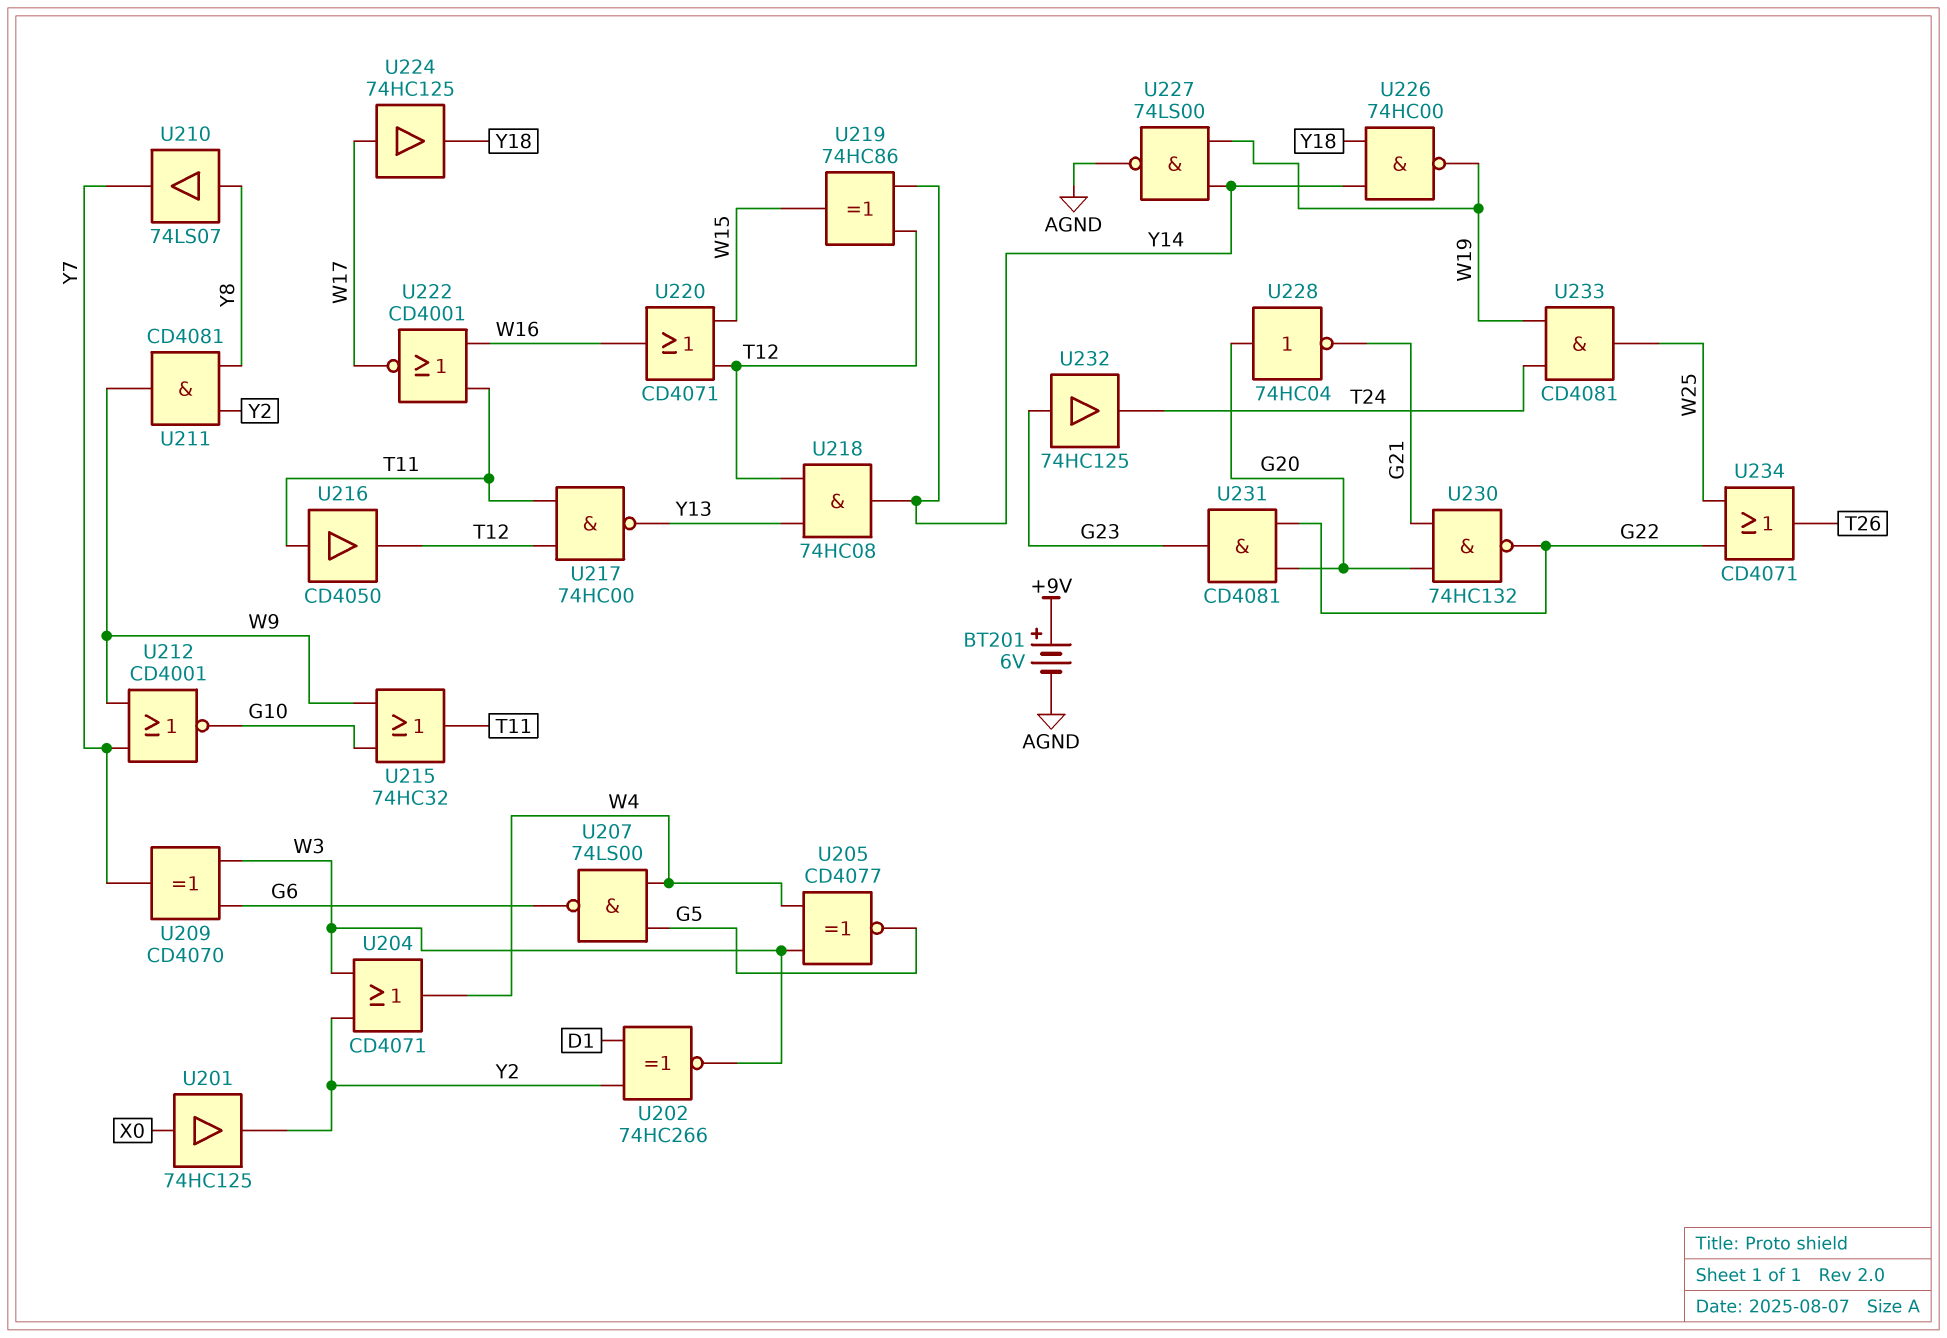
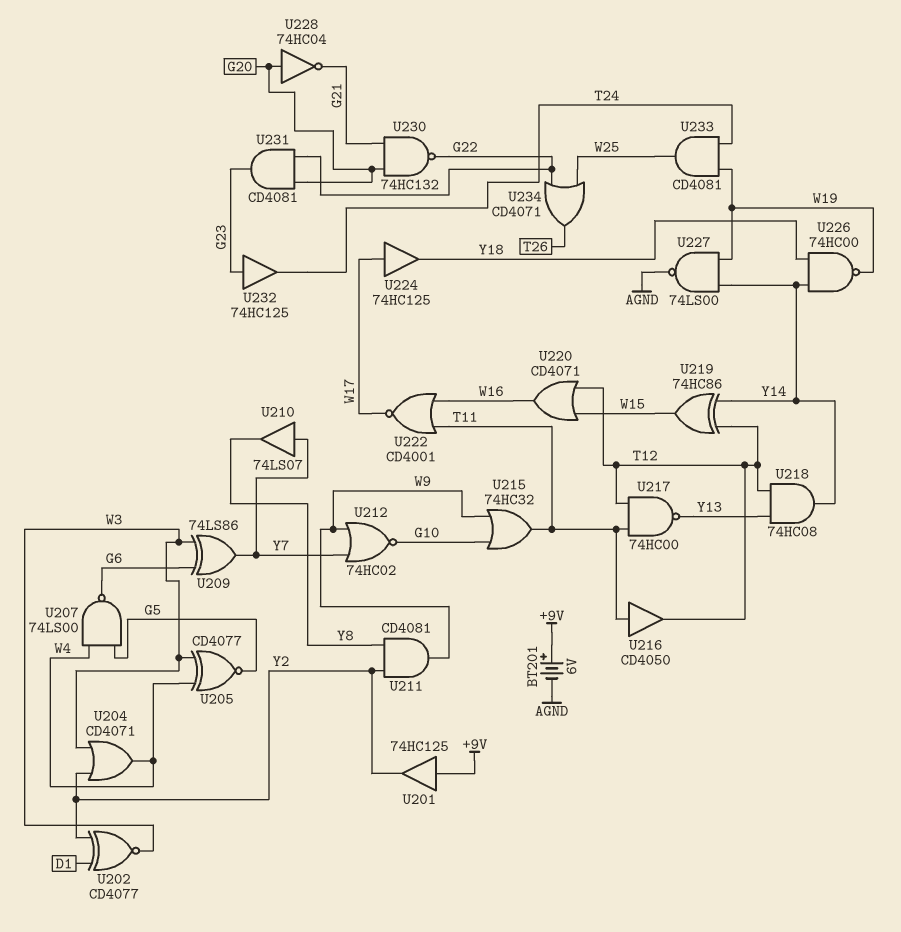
U201: buffer 74HC125 (in X0, out Y2) -> buffer 74HC125 (in +9V, out Y2)
U202: XNOR 74HC266 (in D1, in Y2, out W3) -> XNOR CD4077 (in D1, in Y2, out W3)
U209: XOR CD4070 (in G6, in W3, out Y7) -> XOR 74LS86 (in G6, in W3, out Y7)
U210: buffer 74LS07 (in Y8, out Y7) -> buffer 74LS07 (in Y7, out Y8)
U212: NOR CD4001 (in W9, in Y7, out G10) -> NOR 74HC02 (in W9, in Y7, out G10)

